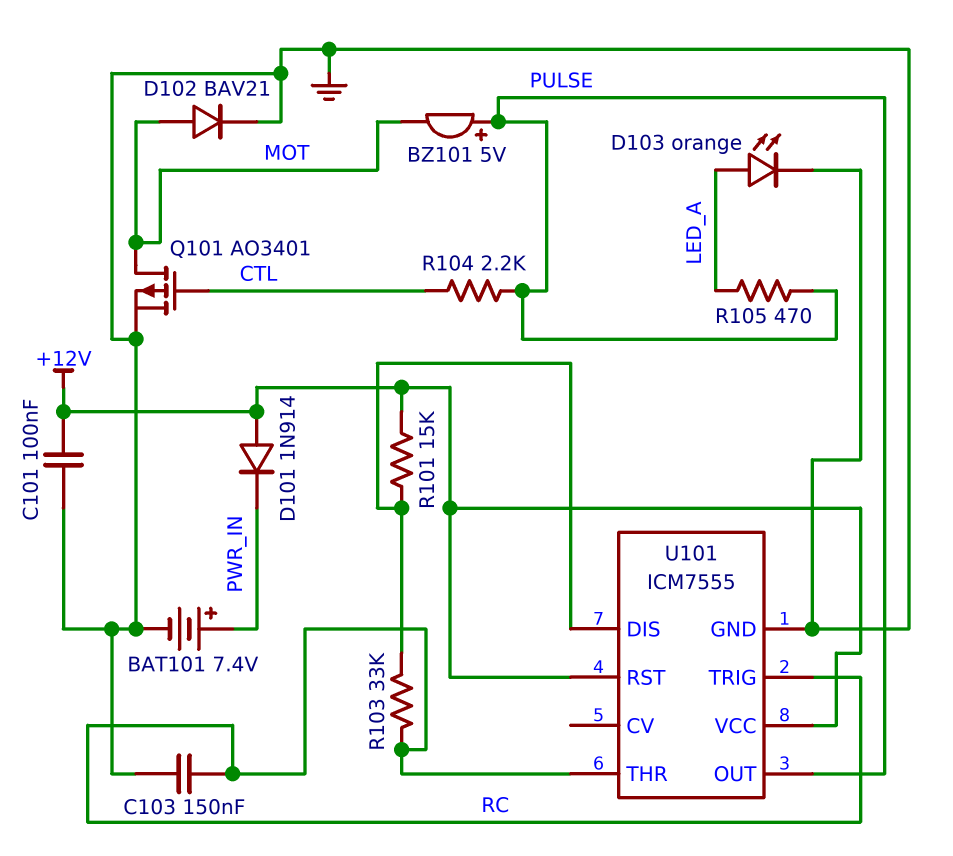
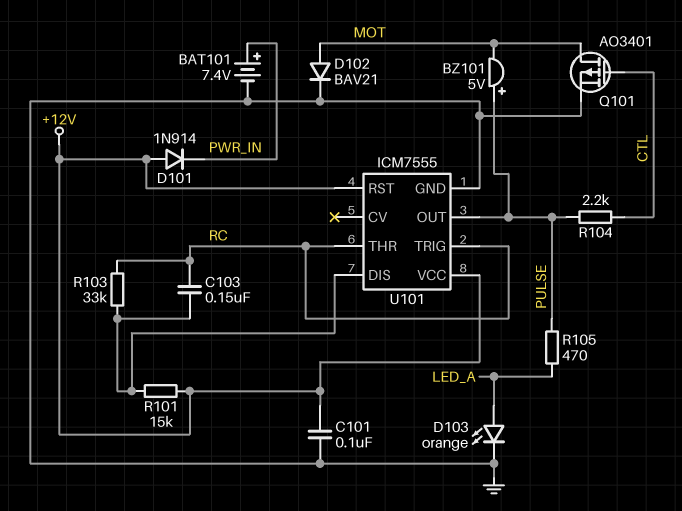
C103: 150nF (GND, RC) -> 150nF (RC, U101/DIS)

